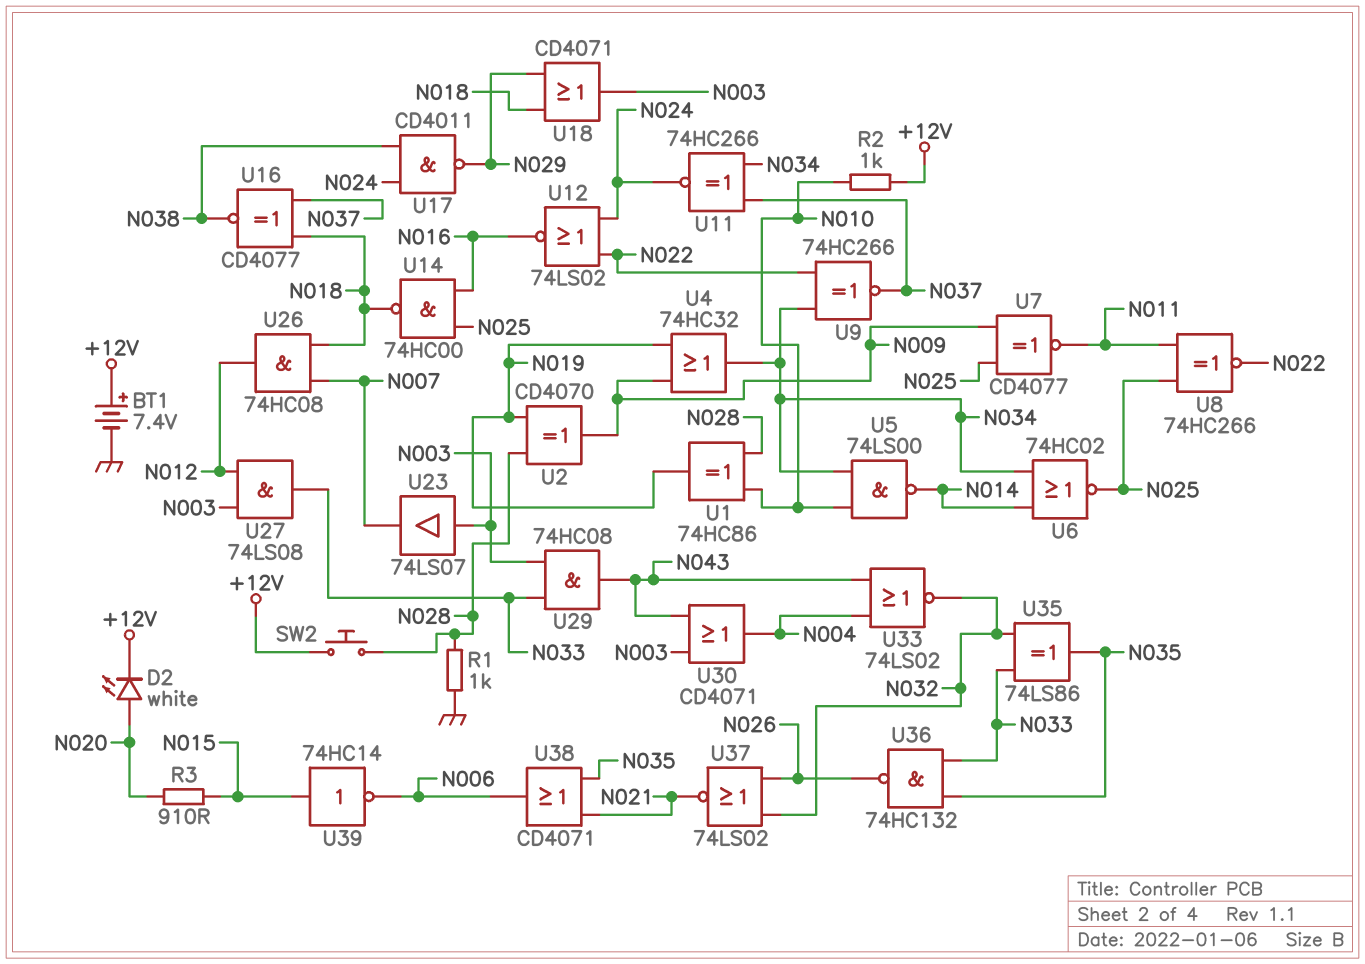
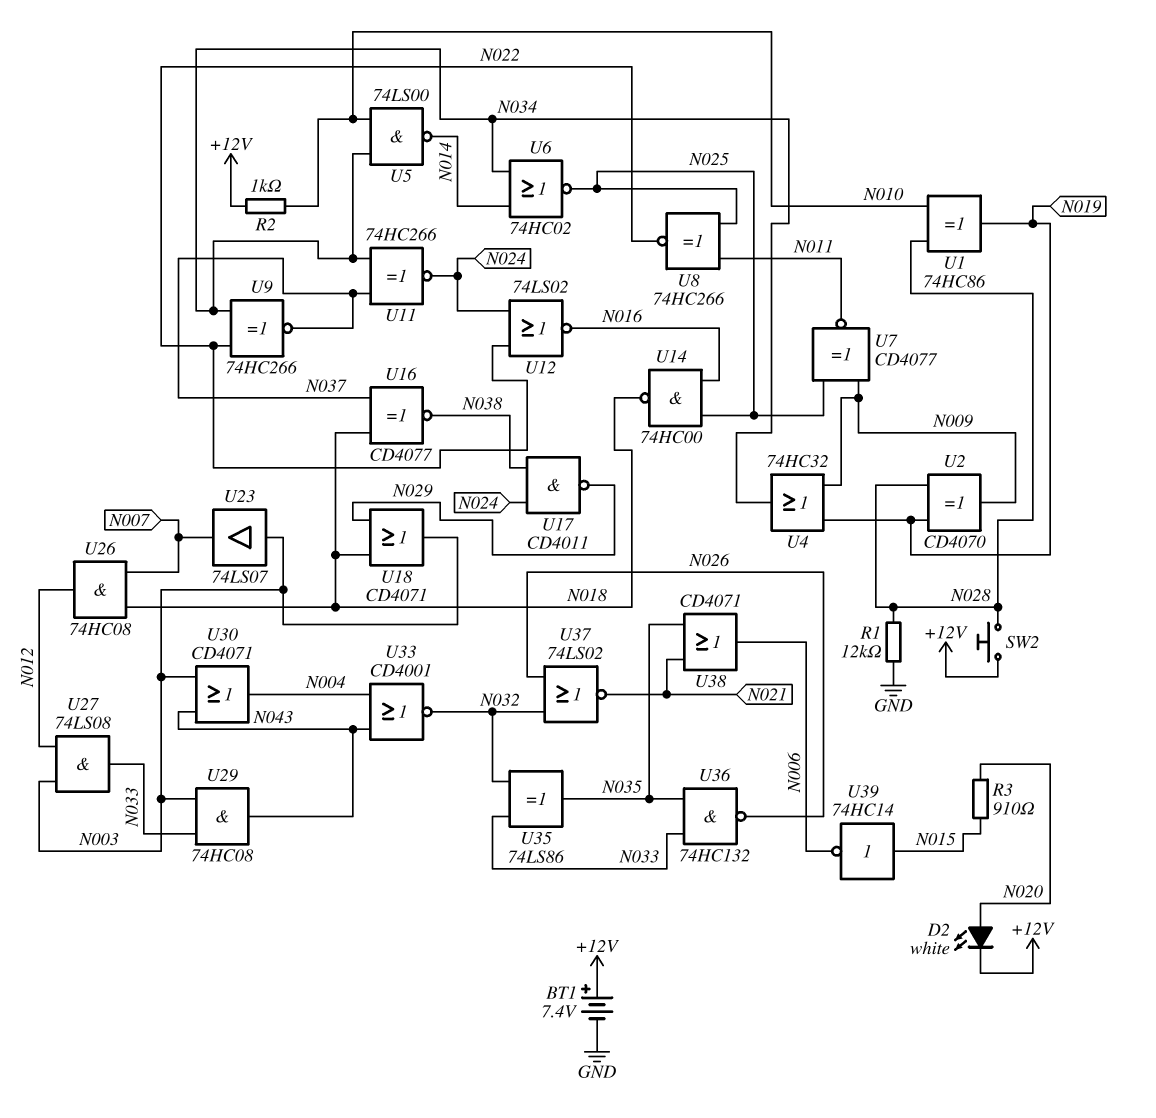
R1: 1k (GND, N028) -> 12k (GND, N028)
U33: NOR 74LS02 (in N004, in N043, out N032) -> NOR CD4001 (in N004, in N043, out N032)

